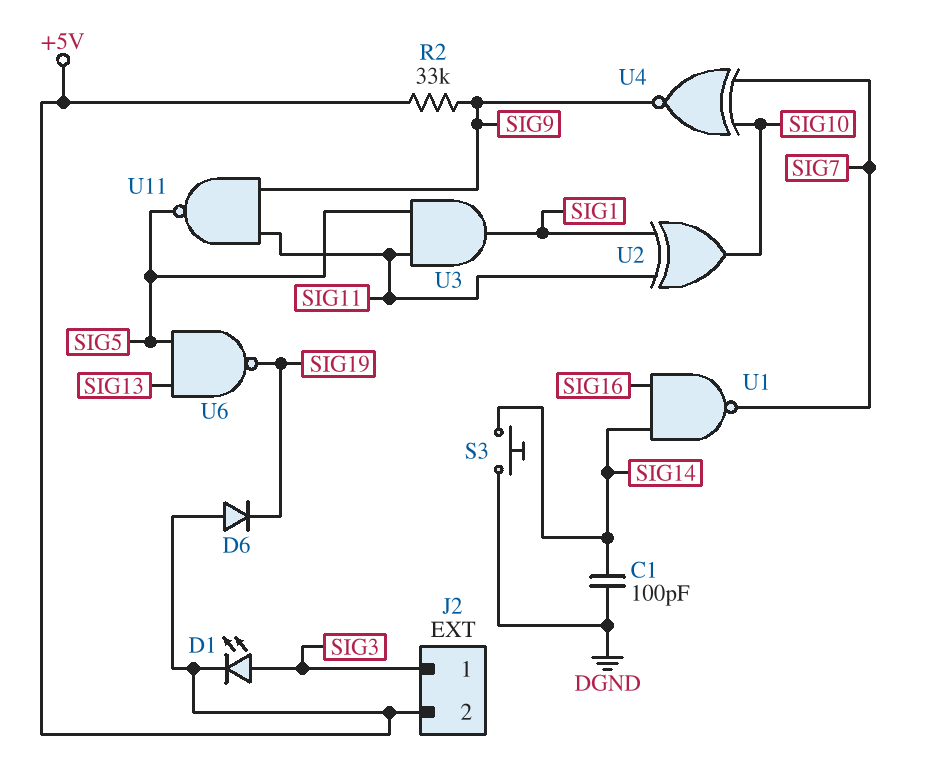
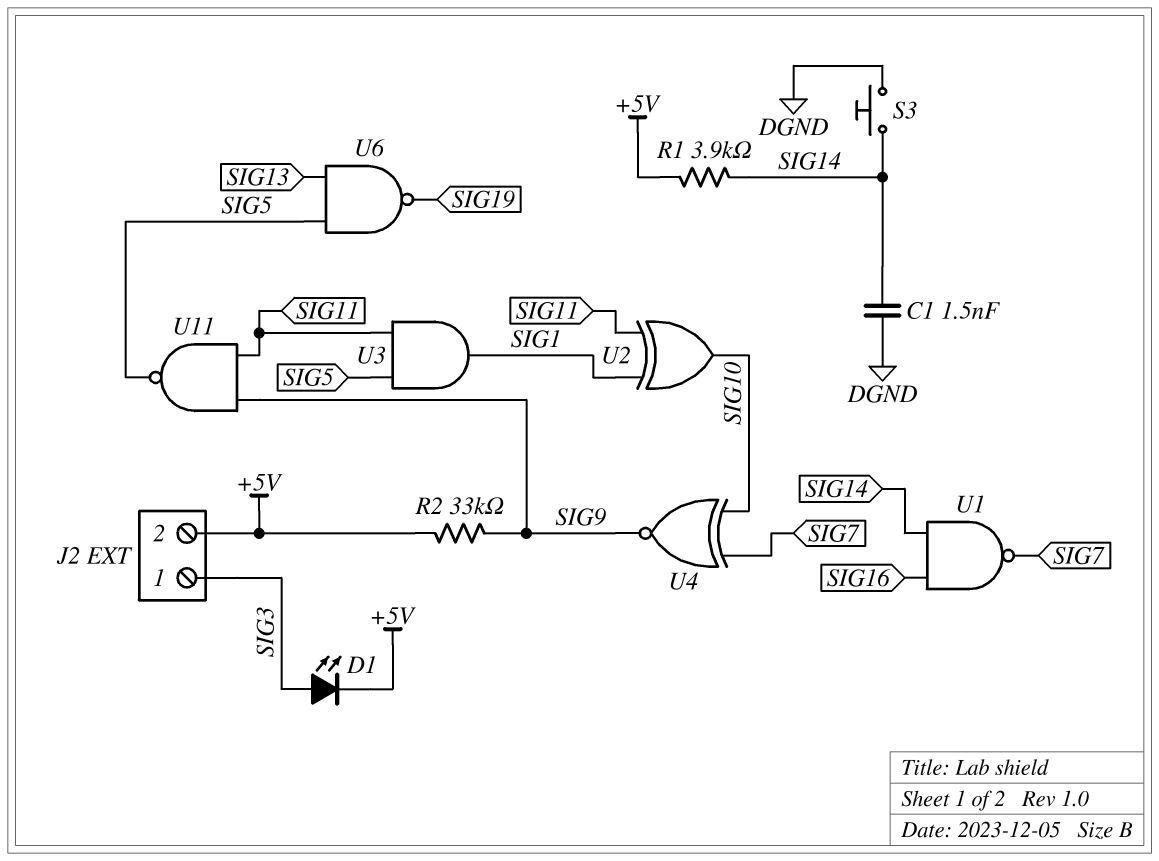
C1: 100pF (DGND, SIG14) -> 1.5nF (DGND, SIG14)
D6: diode (A +5V, K SIG19) -> none
R1: none -> 3.9k (+5V, SIG14)

